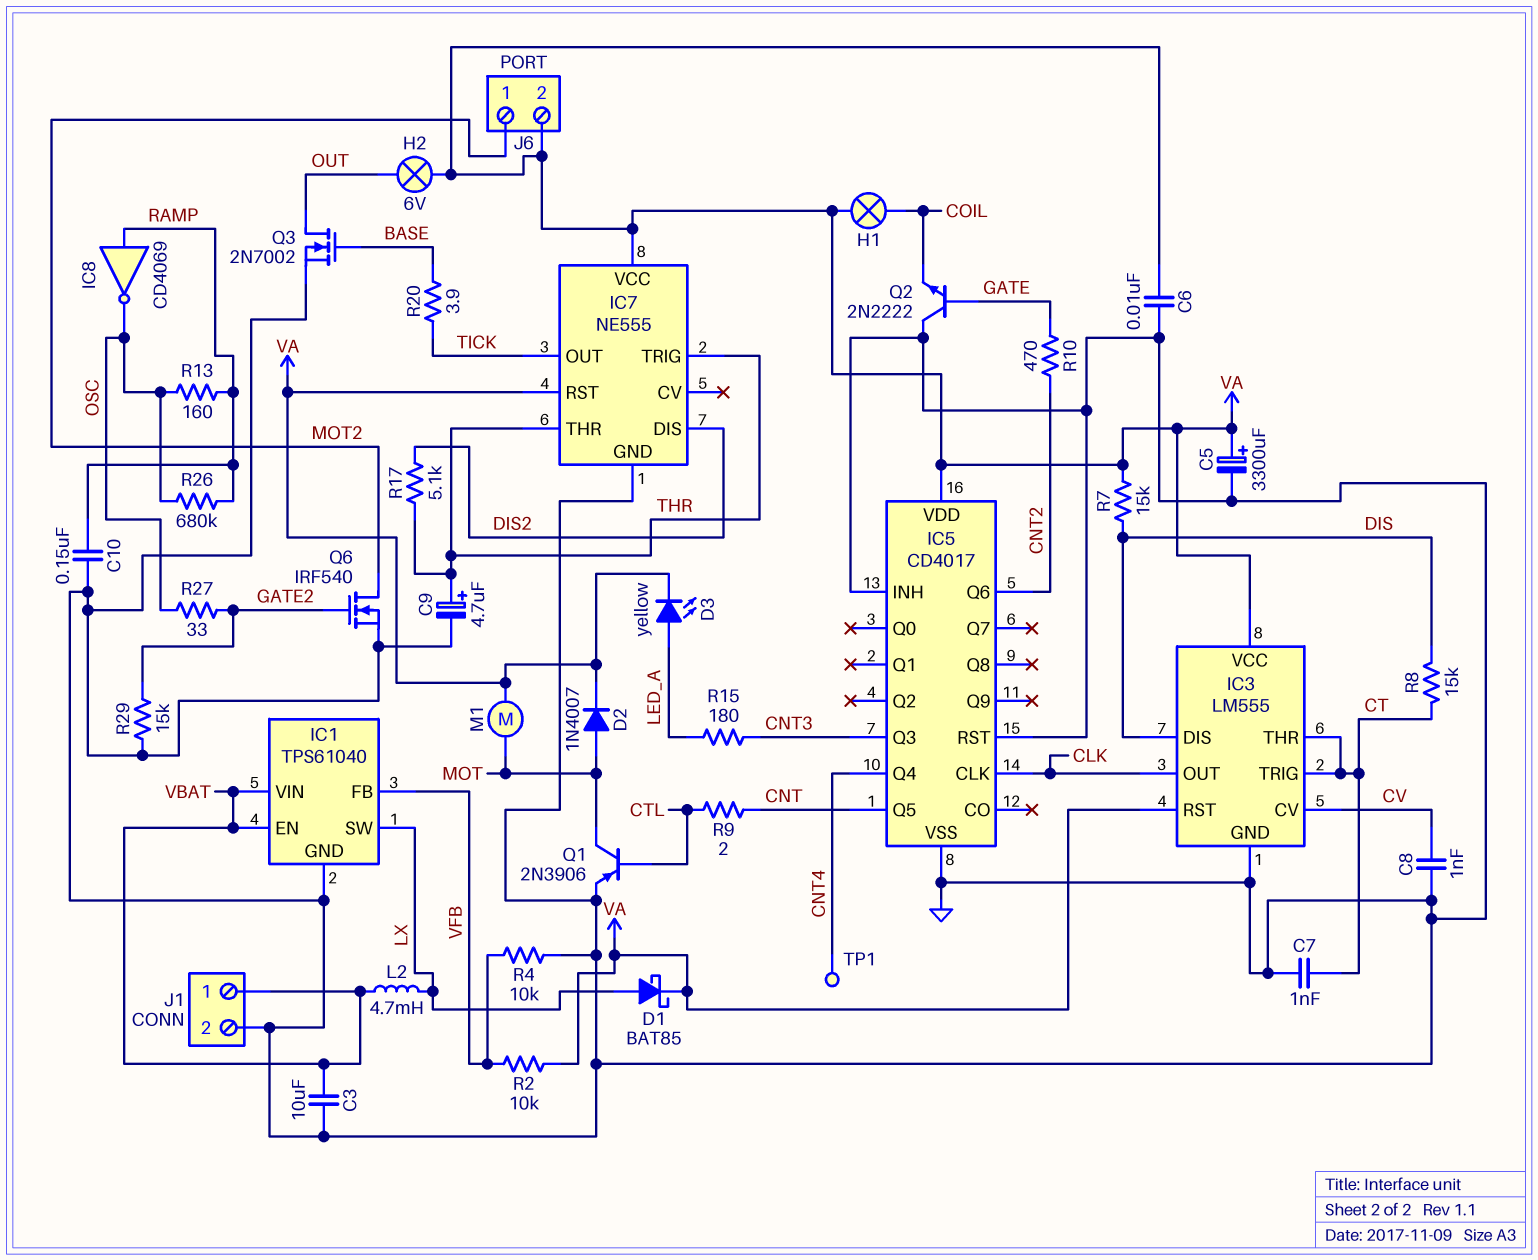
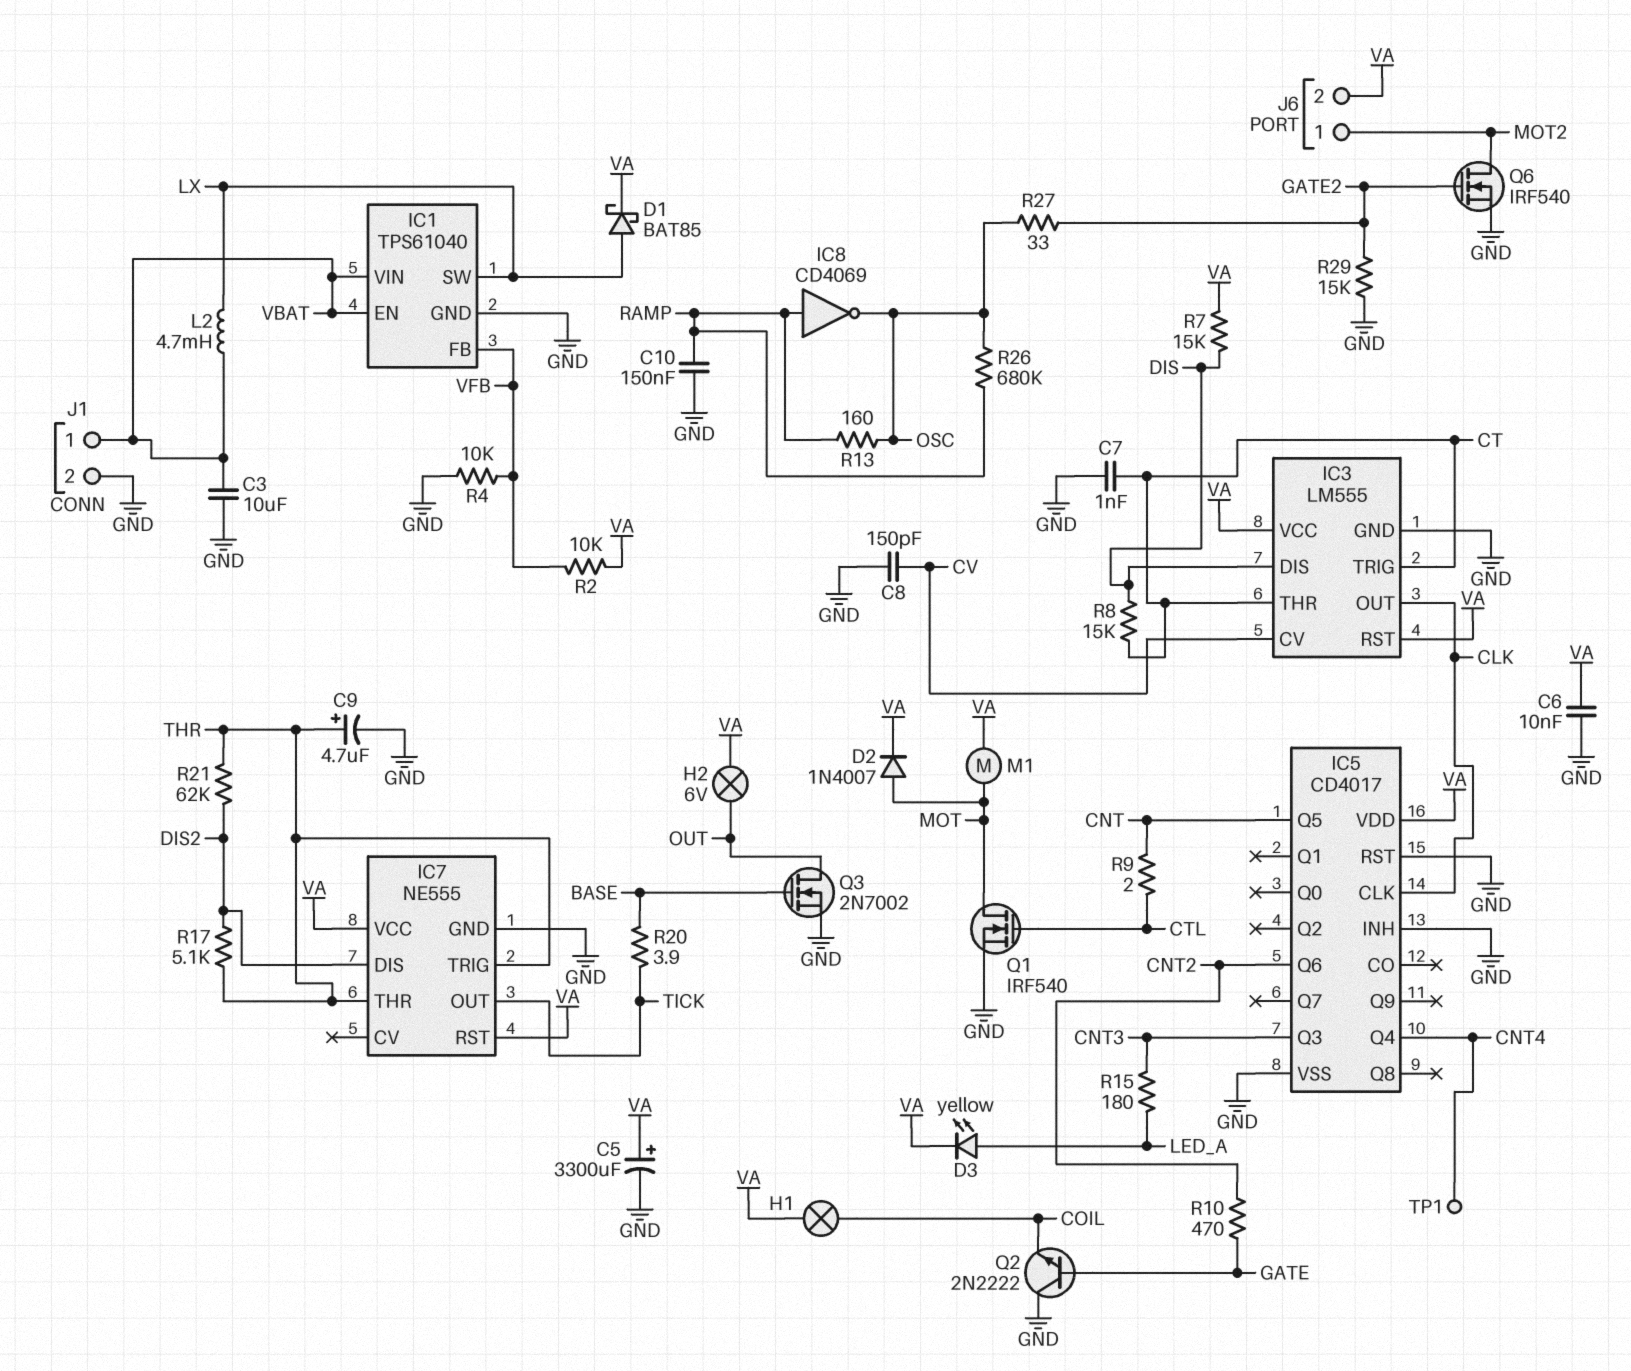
C8: 1nF (CV, GND) -> 150pF (CV, GND)
Q1: PNP 2N3906 (B CTL, C MOT, E GND) -> NMOS IRF540 (G CTL, D MOT, S GND)
R21: none -> 62k (DIS2, THR)

